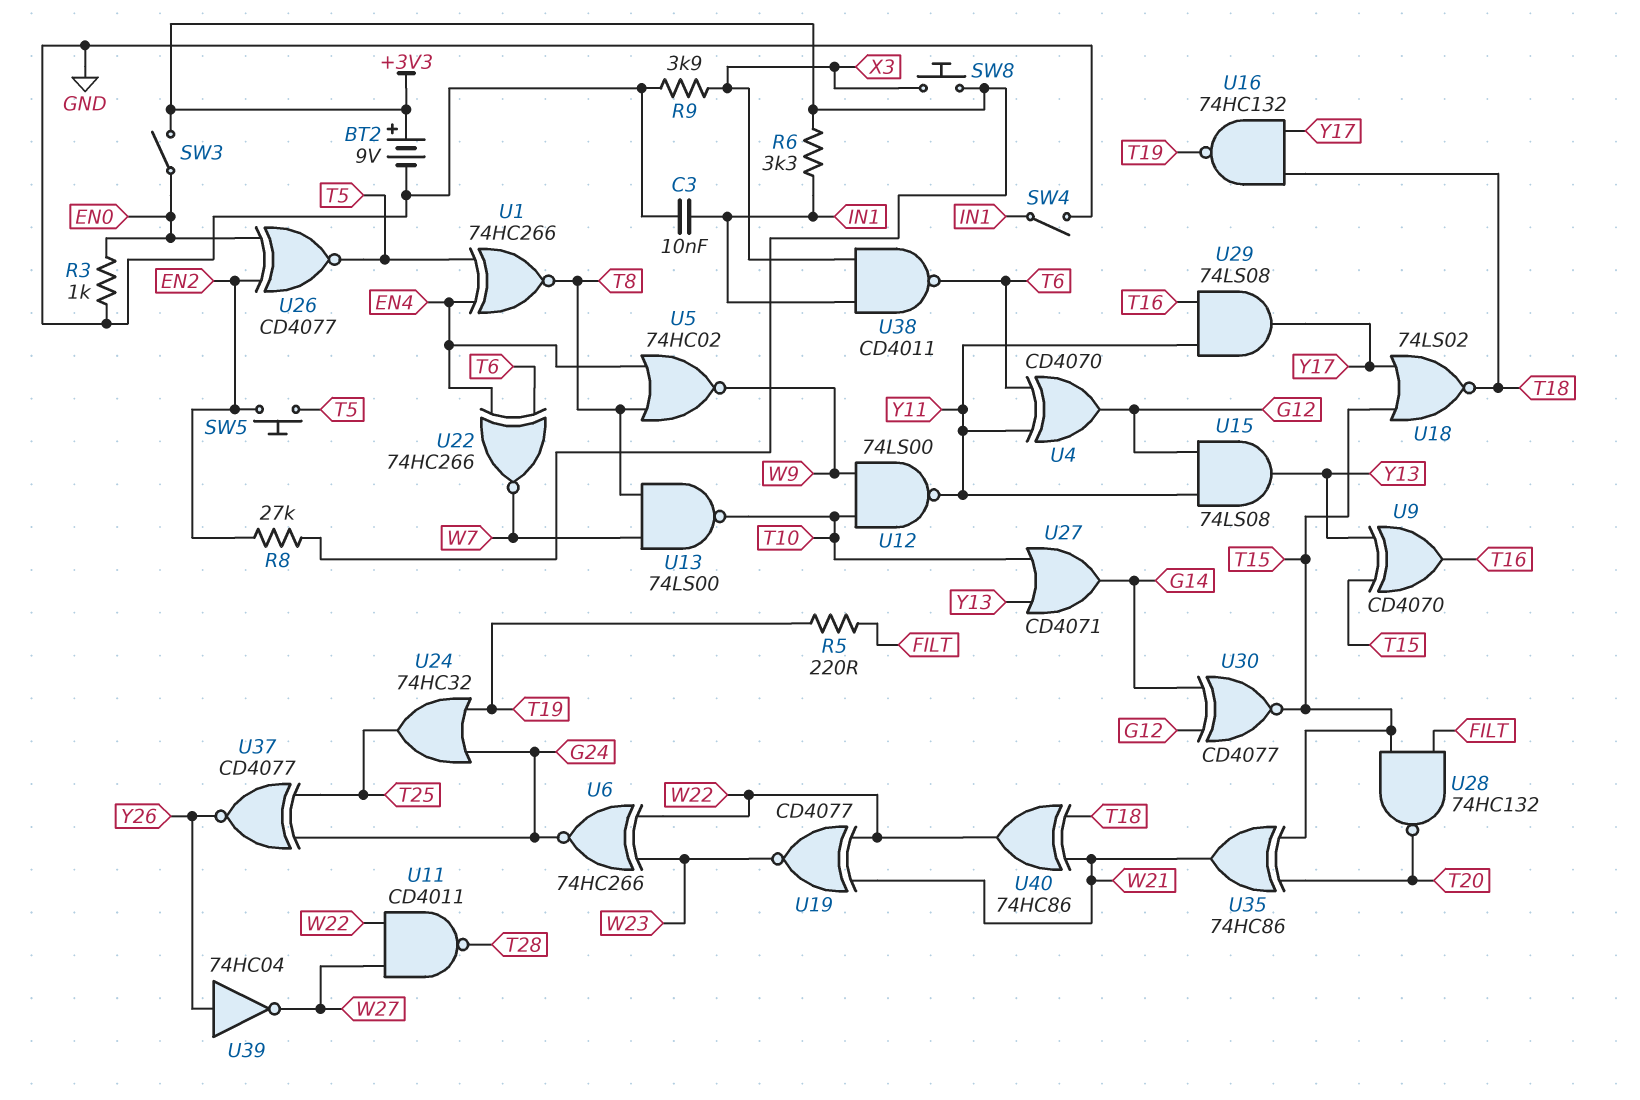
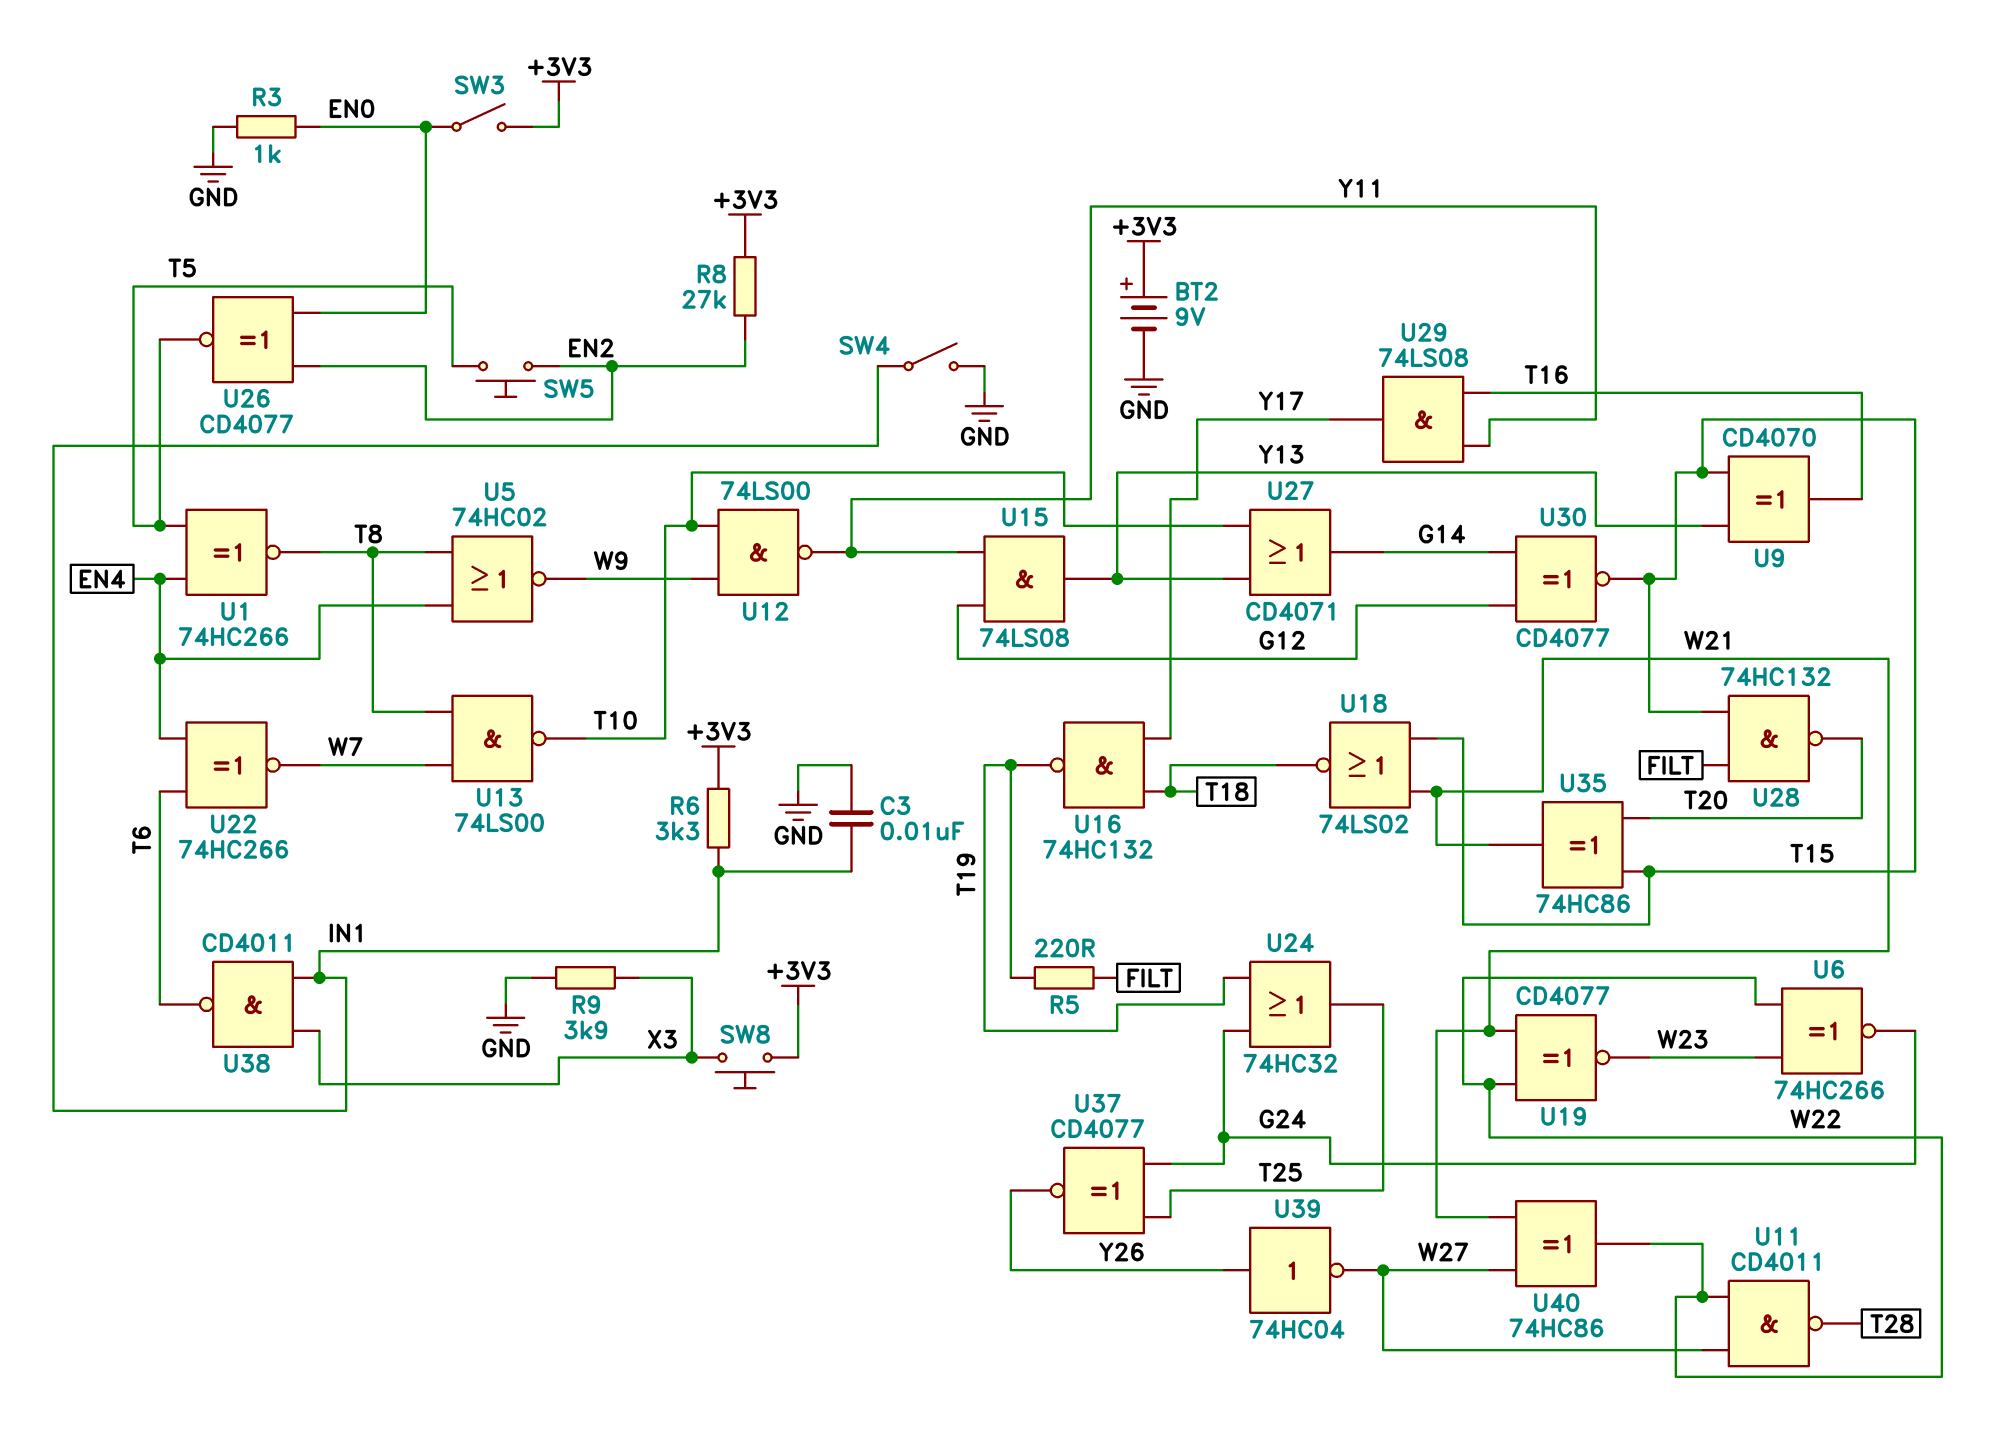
U4: XOR CD4070 (in T6, in Y11, out G12) -> none
U18: NOR 74LS02 (in T15, in Y17, out T18) -> NOR 74LS02 (in T15, in W21, out T18)
U40: XOR 74HC86 (in T18, in W21, out W22) -> XOR 74HC86 (in W21, in W27, out W22)

